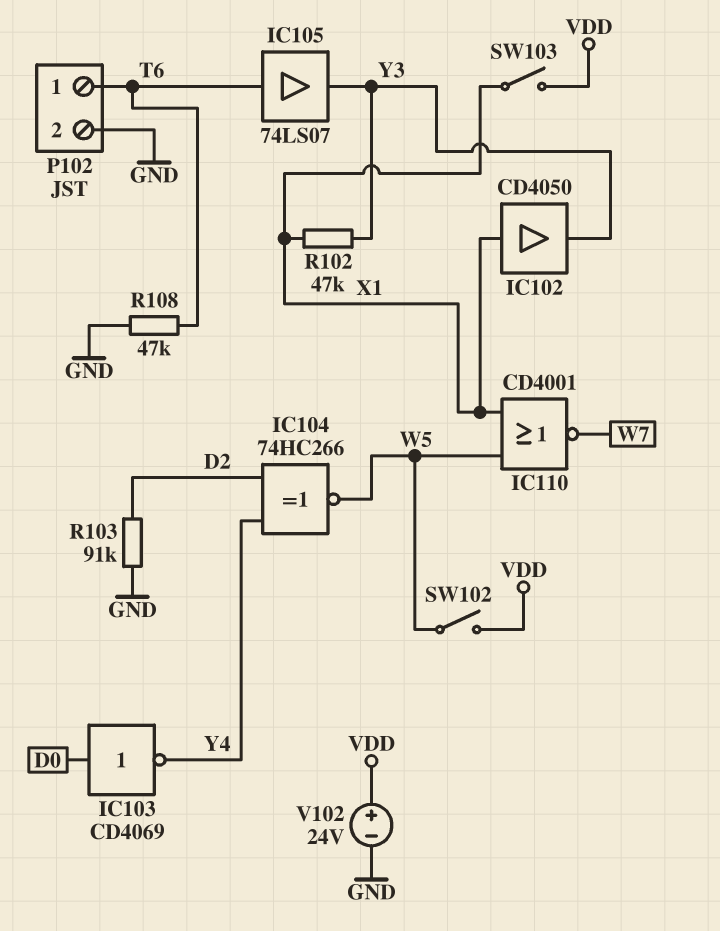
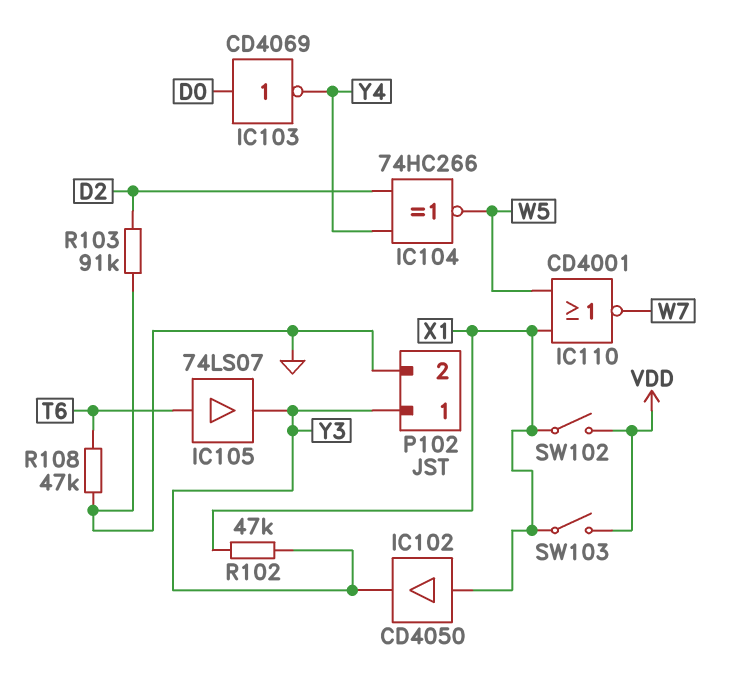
P102 pin 1: T6 -> Y3
SW102: switch (VDD, W5) -> switch (VDD, X1)
V102: 24V (plus VDD, minus GND) -> none

